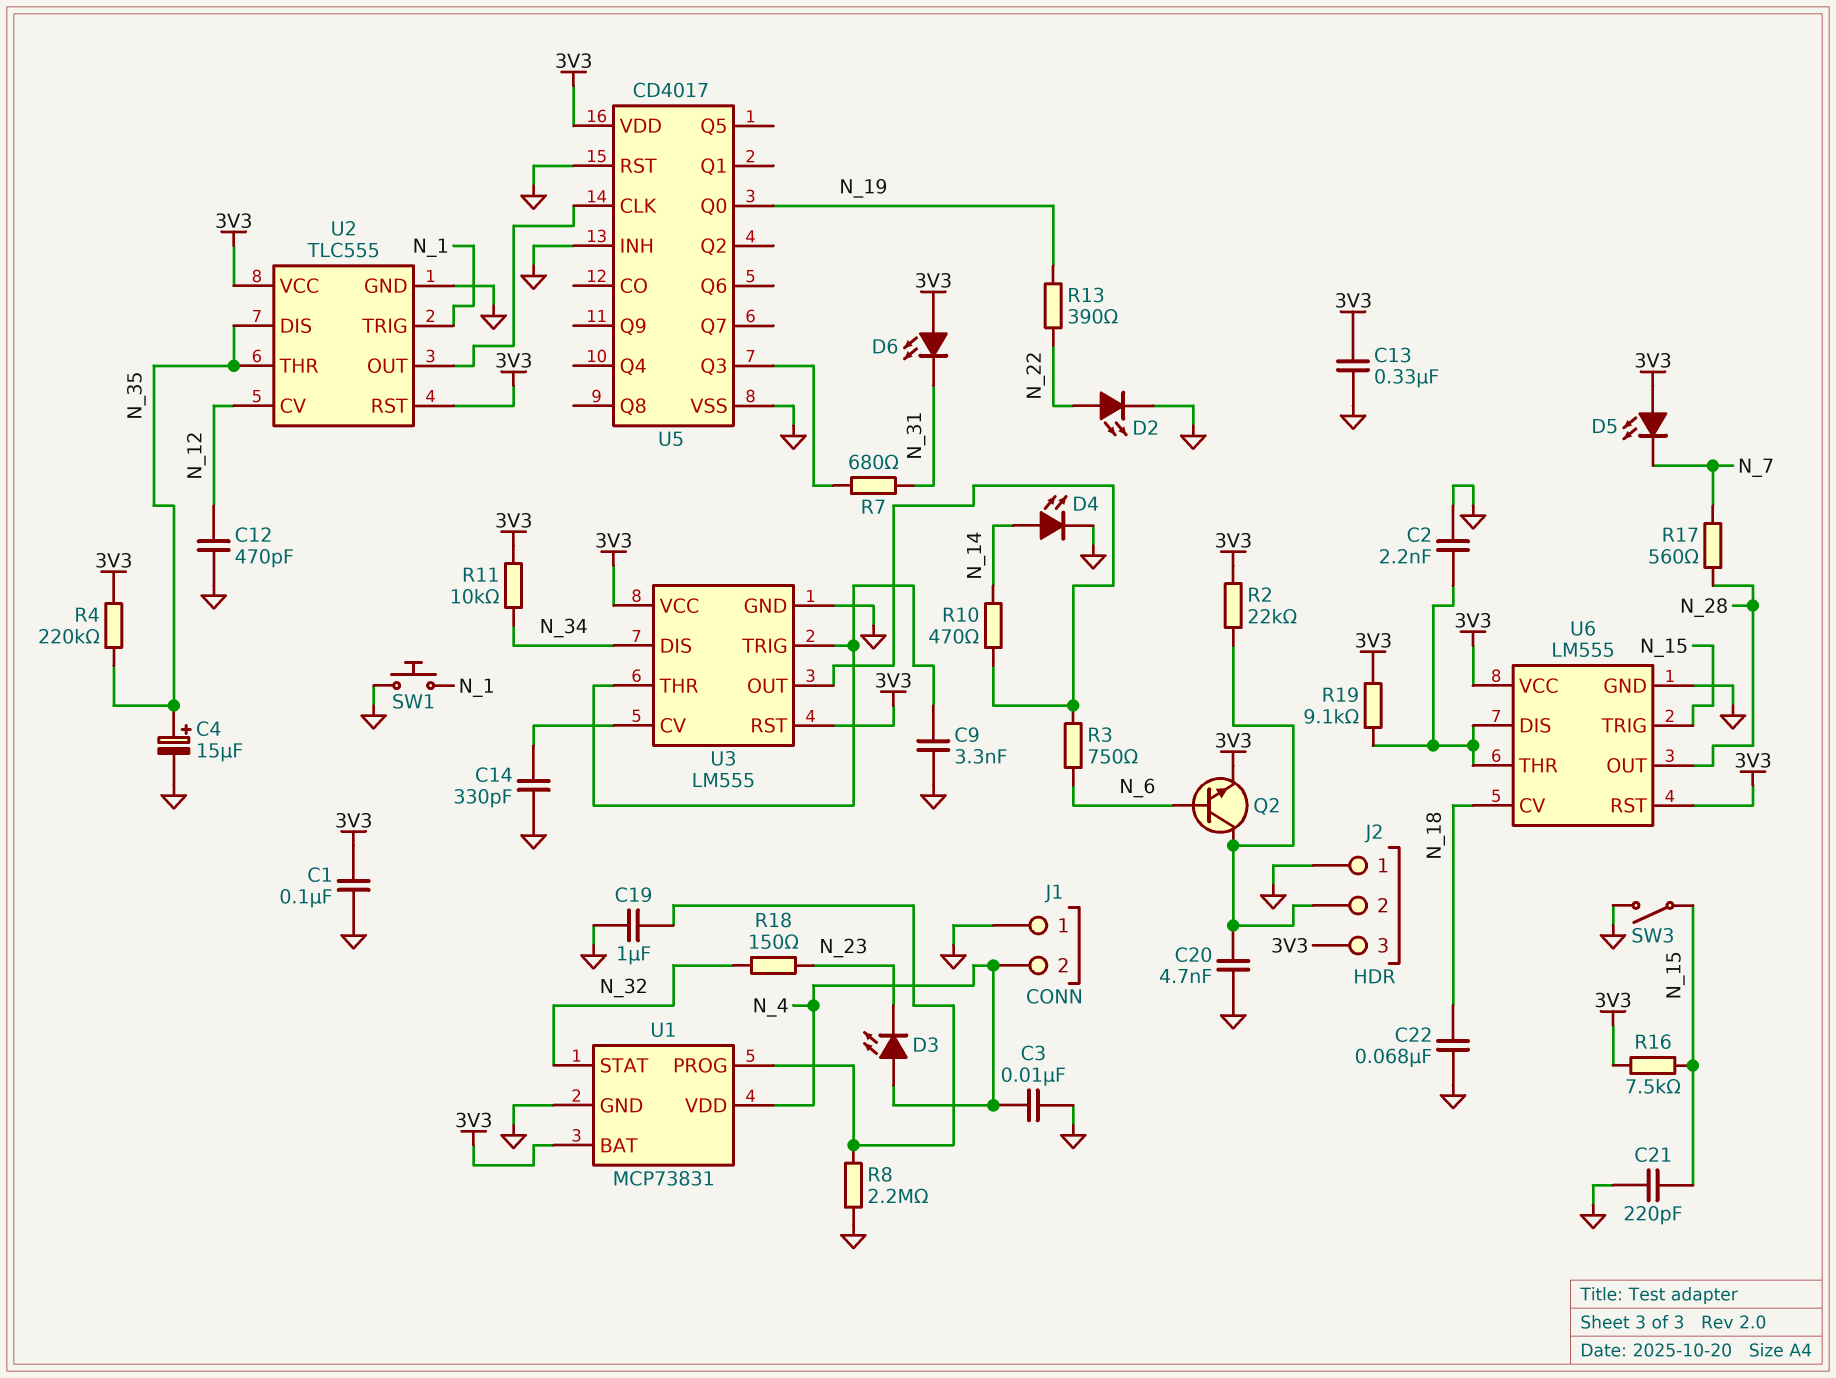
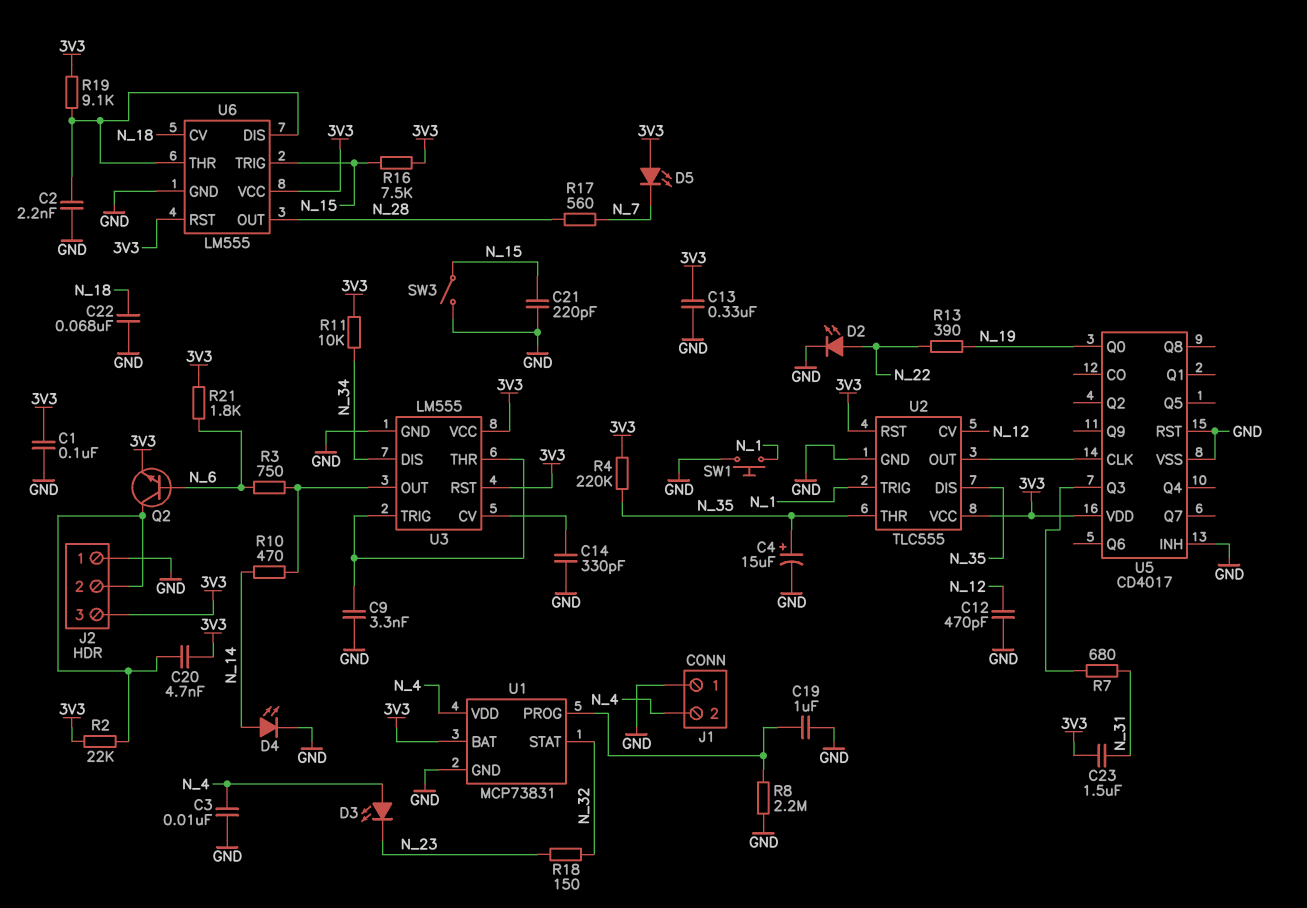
C20: 4.7nF (GND, J2/2) -> 4.7nF (3V3, J2/2)
C23: none -> 1.5uF (3V3, N_31)
D6: LED (A 3V3, K N_31) -> none
R21: none -> 1.8k (3V3, N_6)

